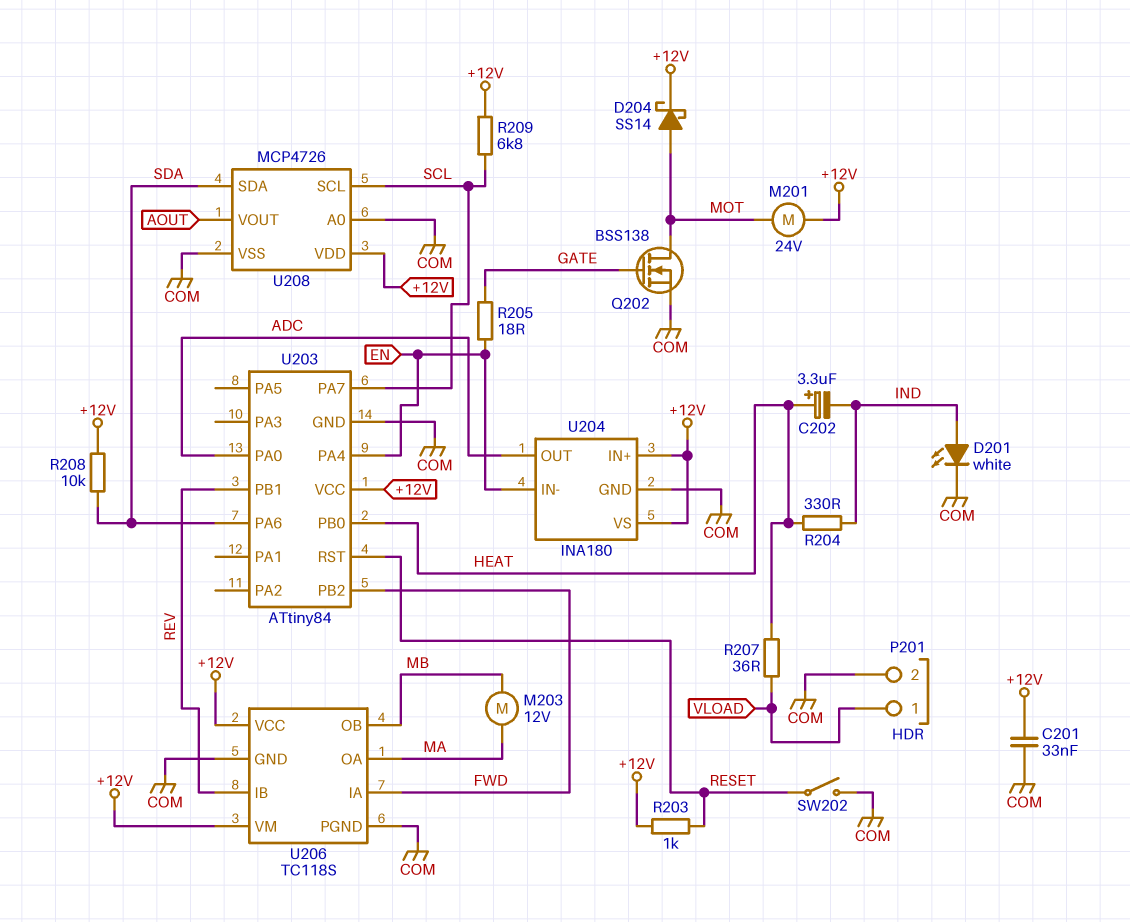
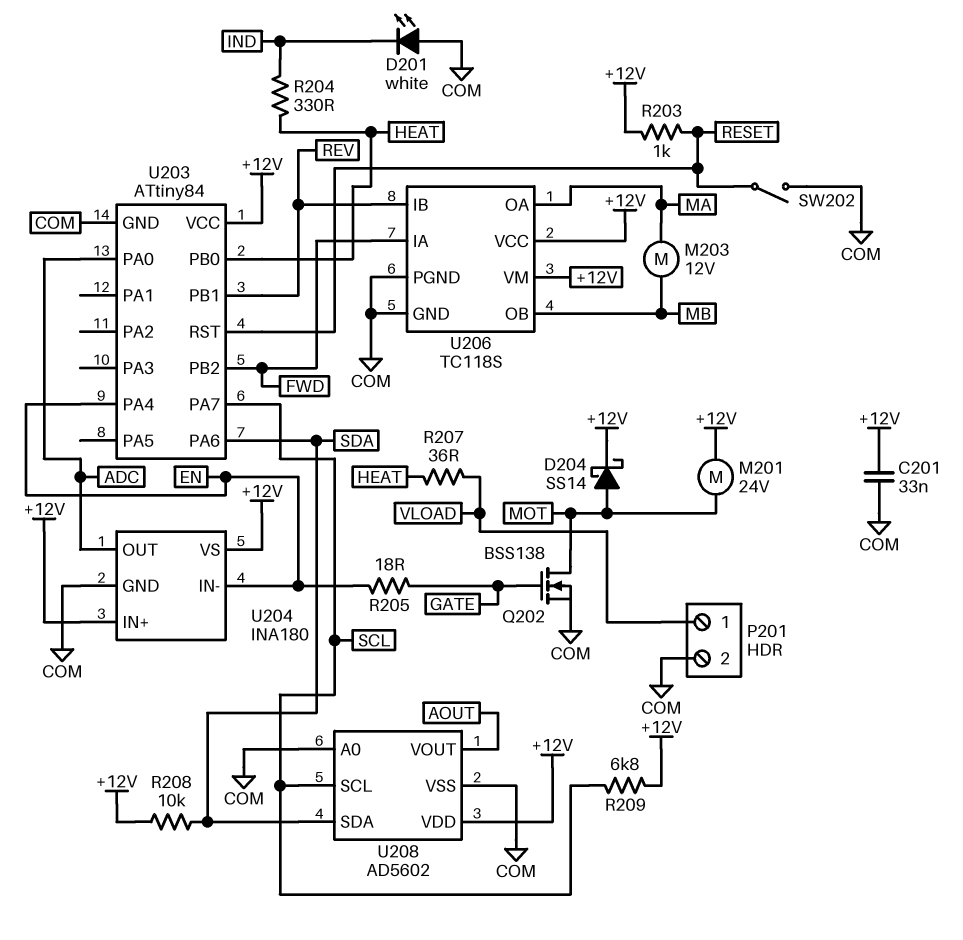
C202: 3.3uF (plus HEAT, minus IND) -> none
D201: LED white (A IND, K COM) -> LED white (A COM, K IND)
U208: MCP4726 -> AD5602

